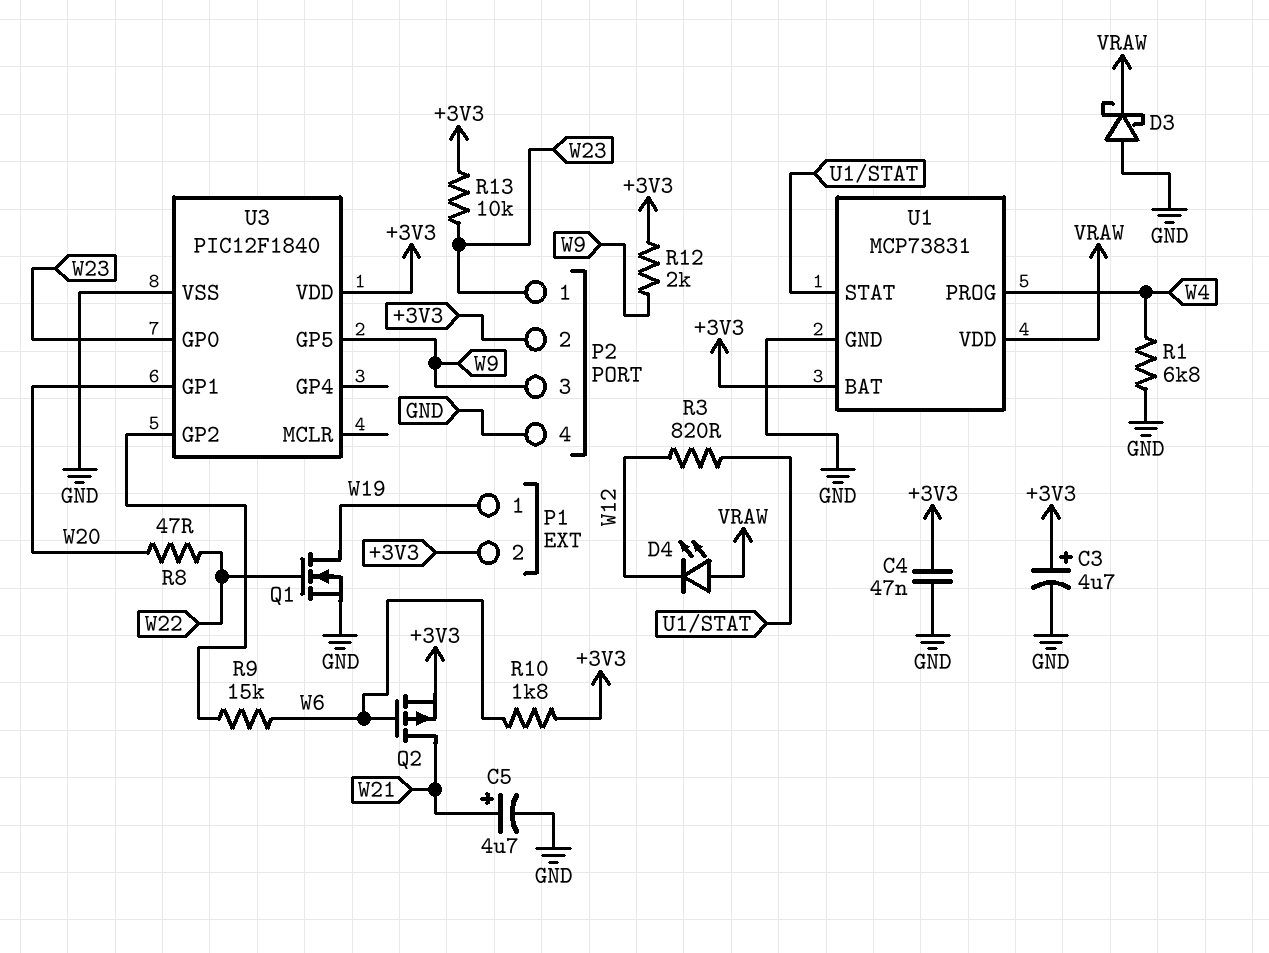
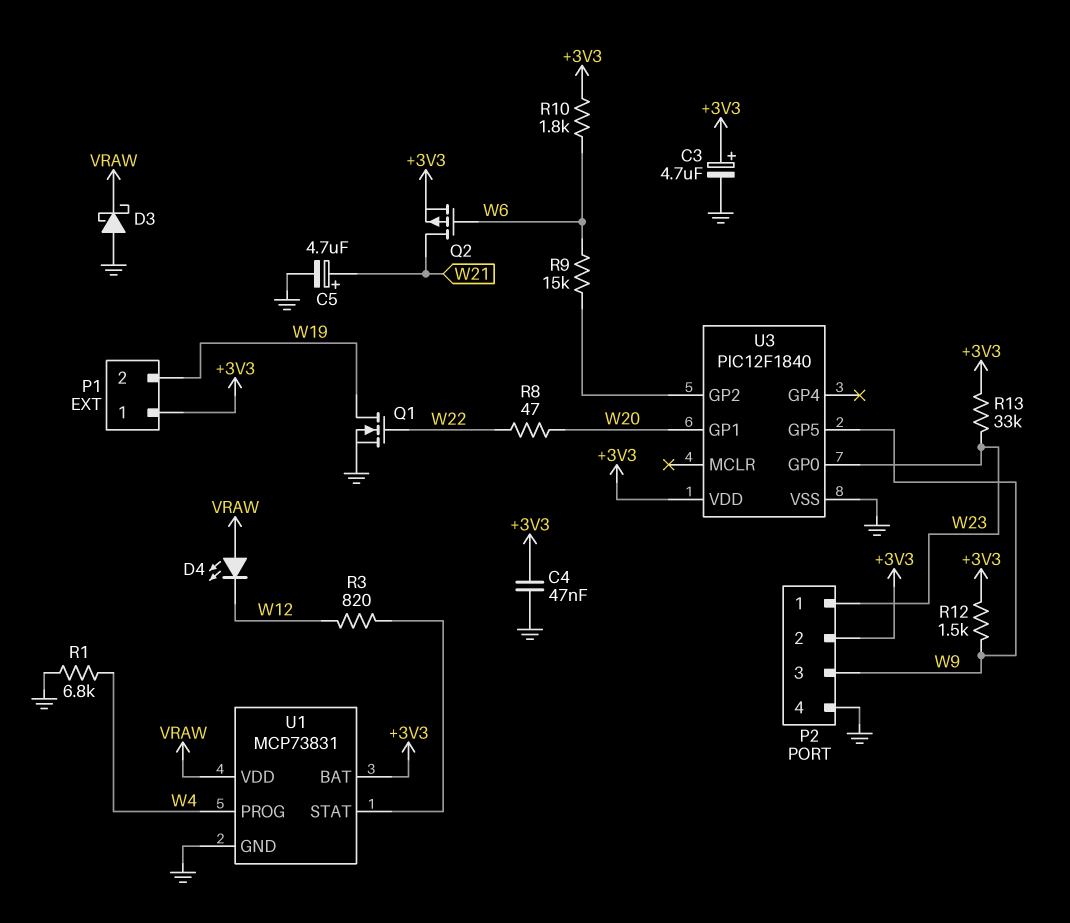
P1 pin 1: W19 -> +3V3
P1 pin 2: +3V3 -> W19
R12: 2k (+3V3, W9) -> 1.5k (+3V3, W9)
R13: 10k (+3V3, W23) -> 33k (+3V3, W23)

